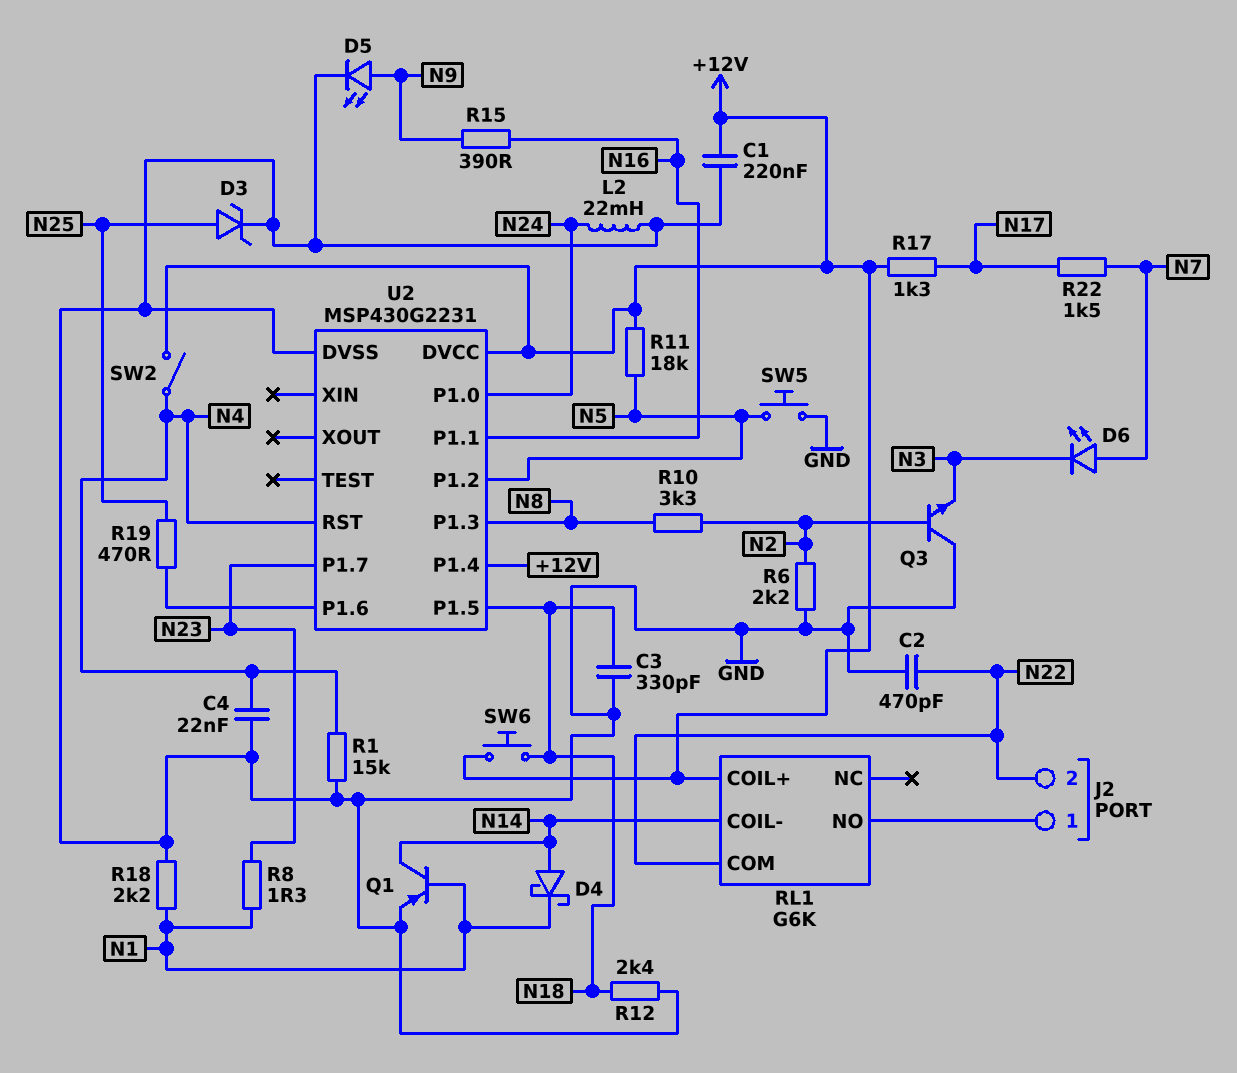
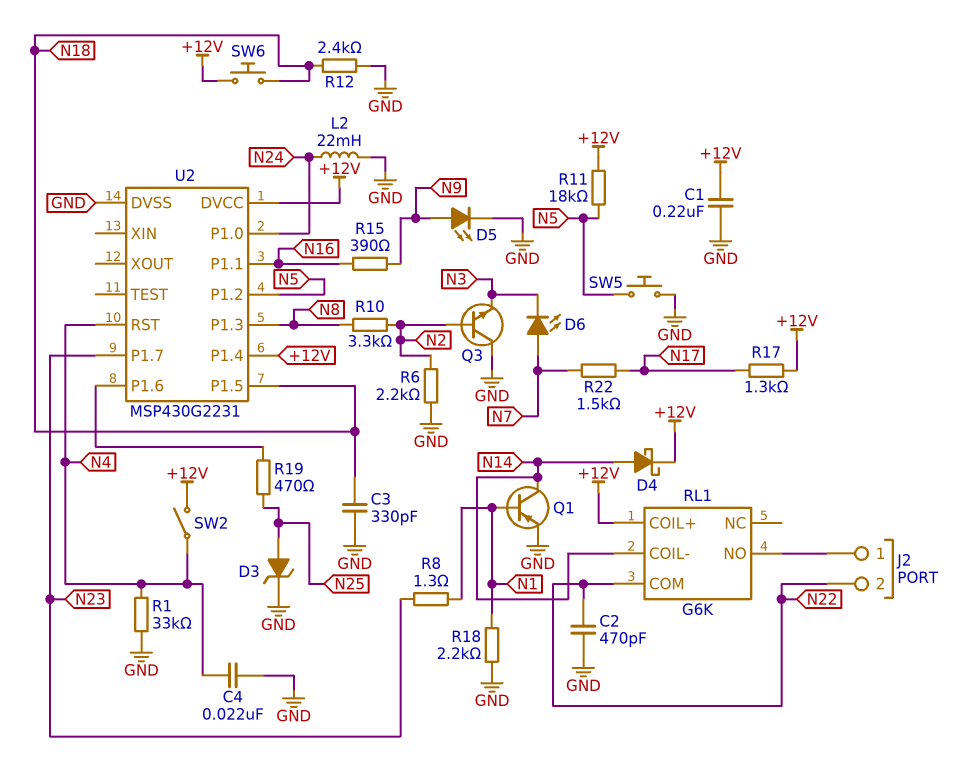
D4: schottky (A N14, K N1) -> schottky (A N14, K +12V)
R1: 15k (GND, N4) -> 33k (GND, N4)

